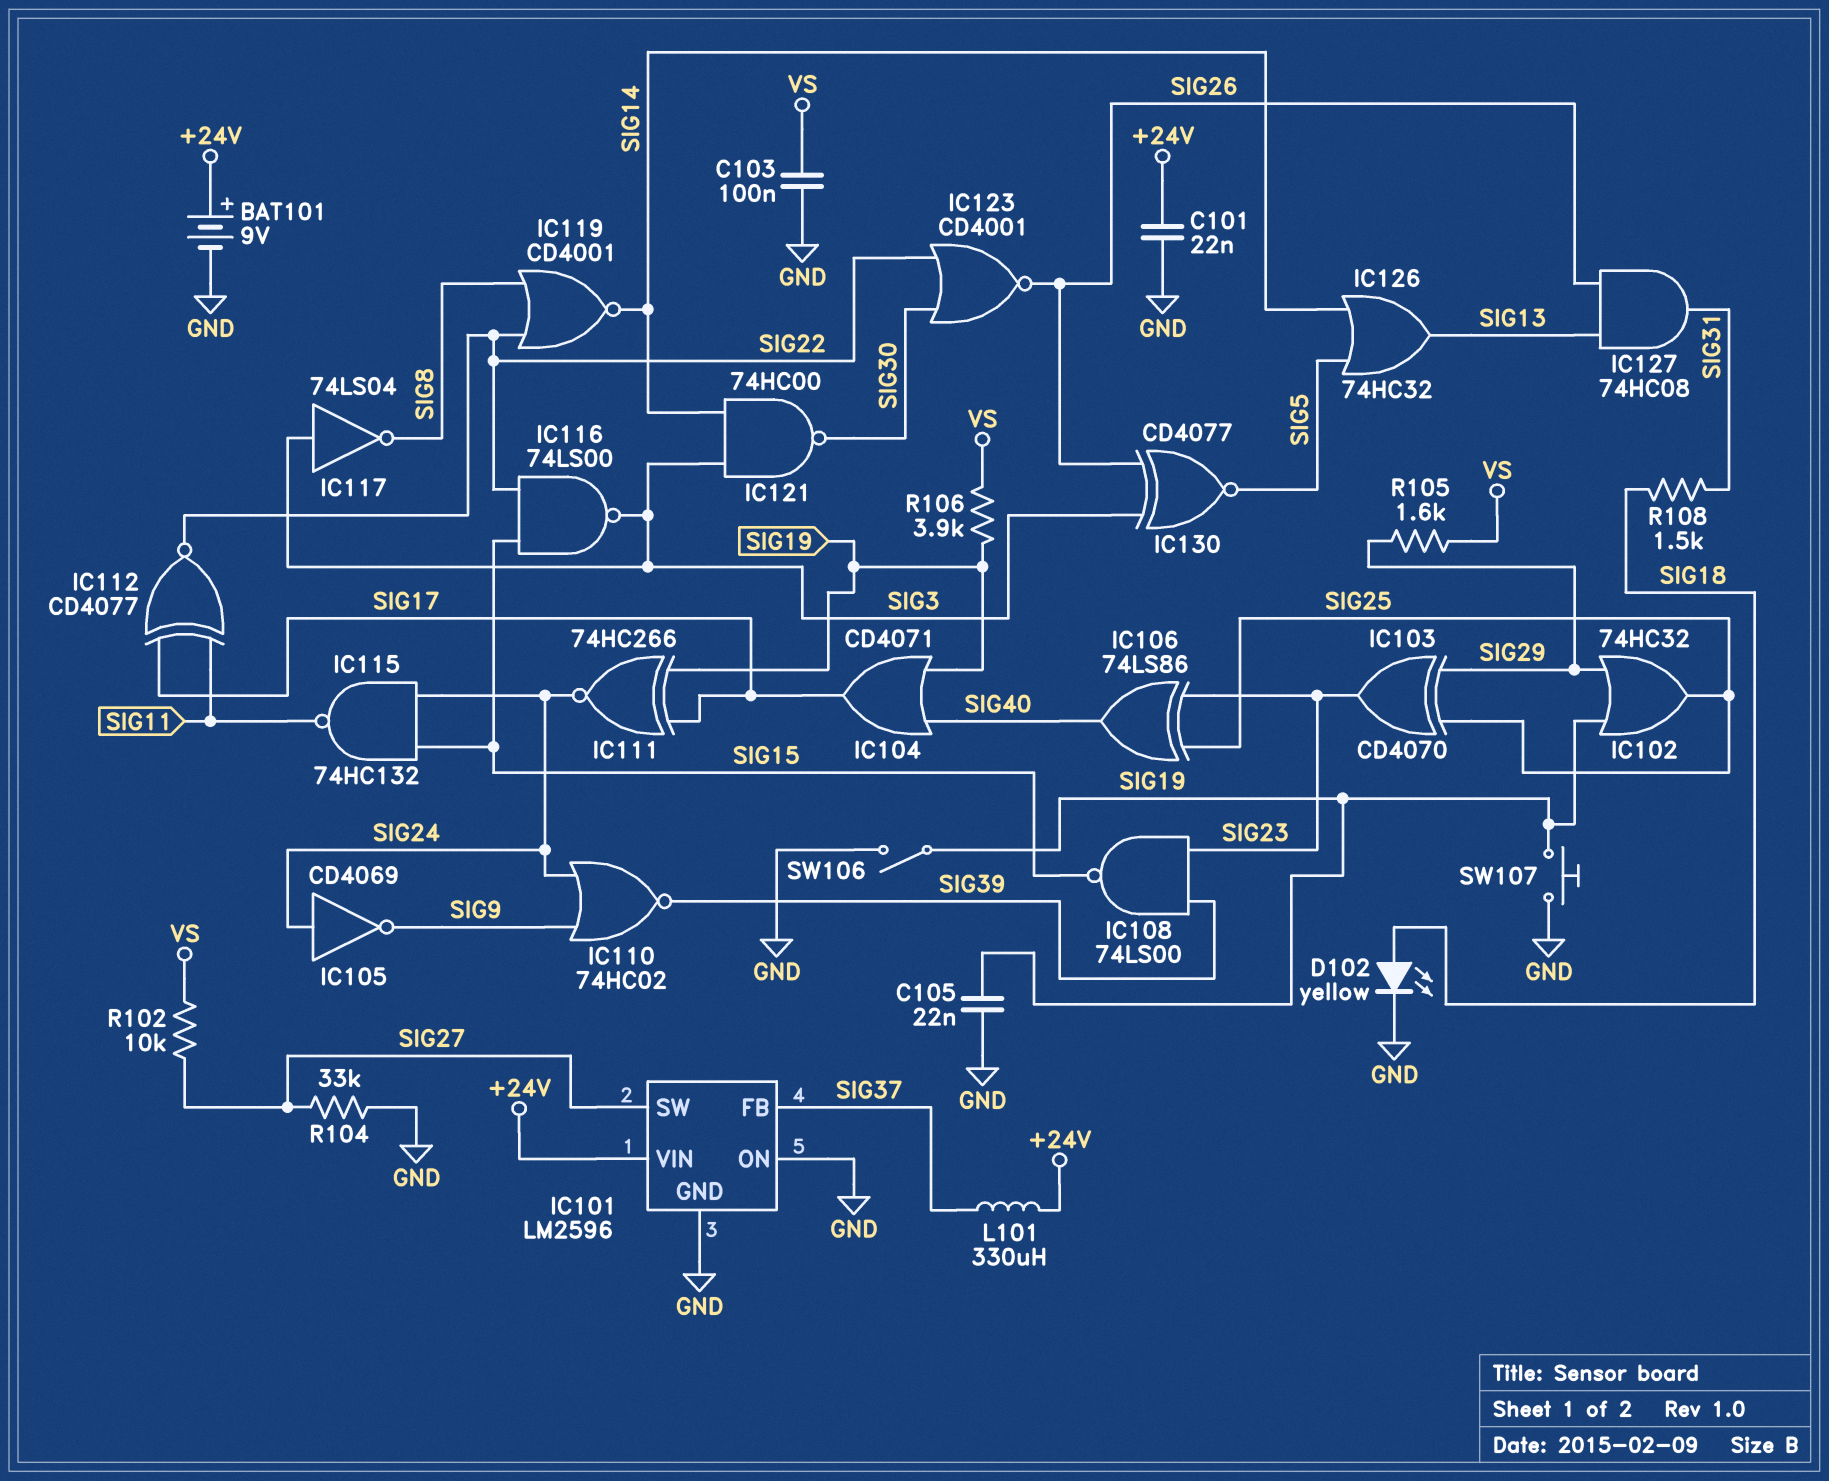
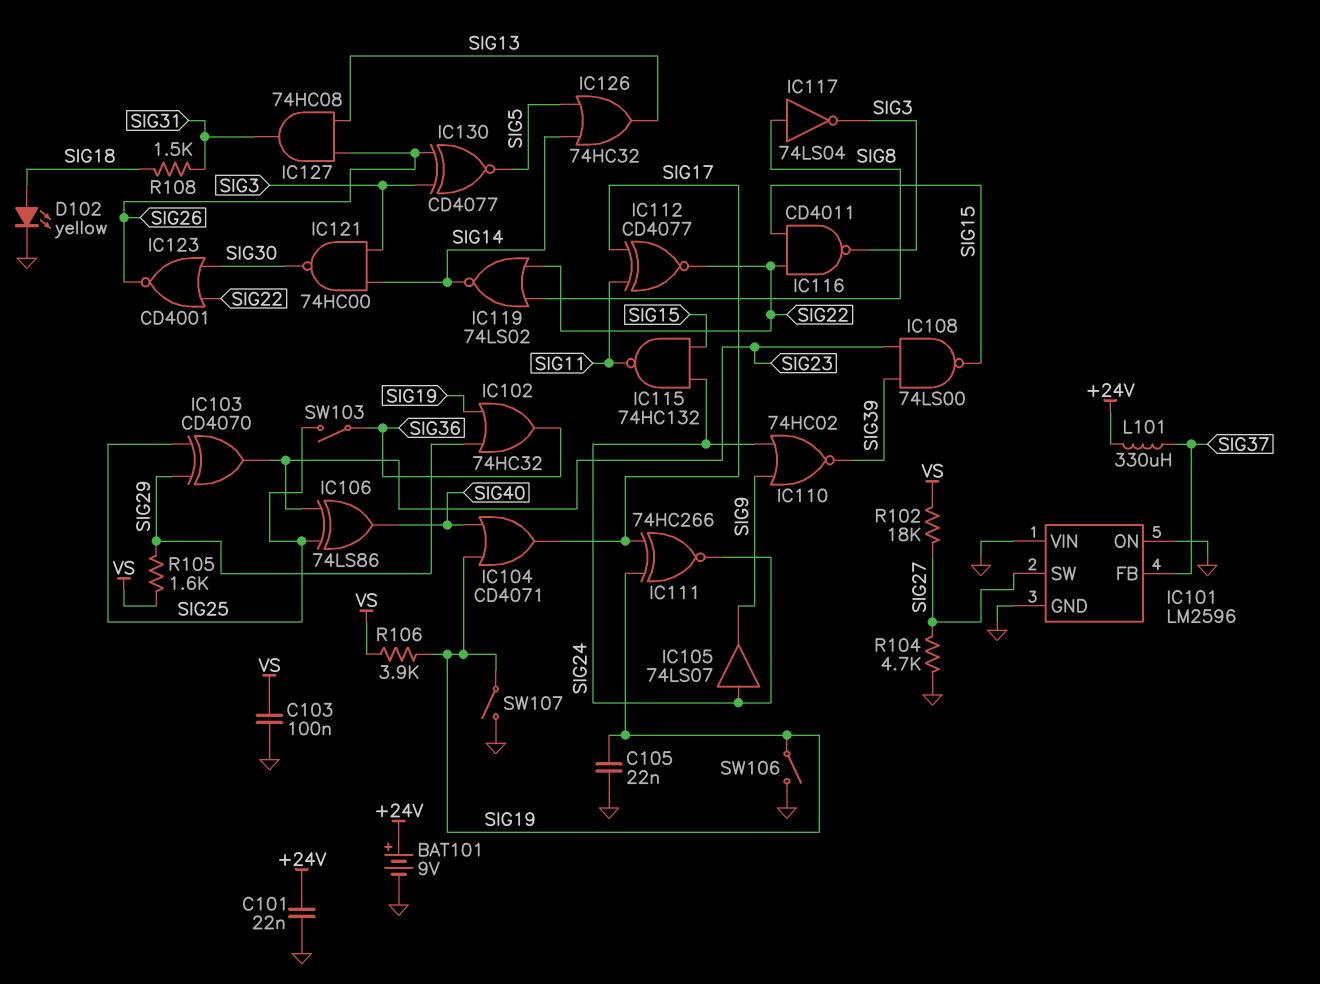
IC101 pin VIN: +24V -> GND
IC102: OR 74HC32 (in SIG19, in SIG29, out SIG25) -> OR 74HC32 (in SIG19, in SIG29, out SIG36)
IC105: NOT CD4069 (in SIG24, out SIG9) -> buffer 74LS07 (in SIG24, out SIG9)
IC116: NAND 74LS00 (in SIG15, in SIG22, out SIG3) -> NAND CD4011 (in SIG15, in SIG22, out SIG3)
IC117: NOT 74LS04 (in SIG3, out SIG8) -> NOT 74LS04 (in SIG8, out SIG3)
IC119: NOR CD4001 (in SIG8, in SIG22, out SIG14) -> NOR 74LS02 (in SIG8, in SIG22, out SIG14)
R102: 10k (SIG27, VS) -> 18k (SIG27, VS)
R104: 33k (GND, SIG27) -> 4.7k (GND, SIG27)
SW103: none -> switch (SIG25, SIG36)
SW107: button (GND, SIG19) -> switch (GND, SIG19)

